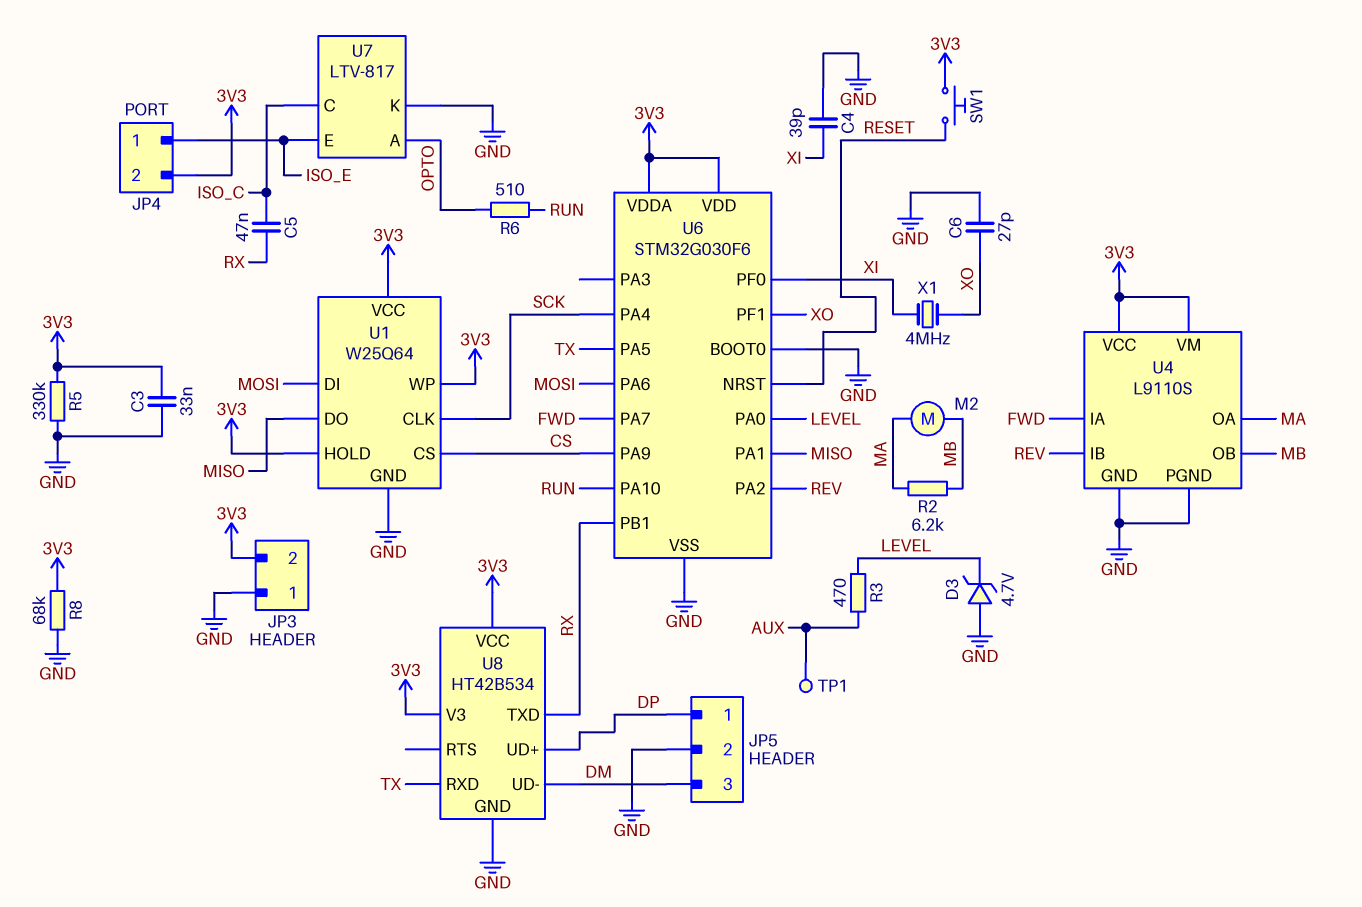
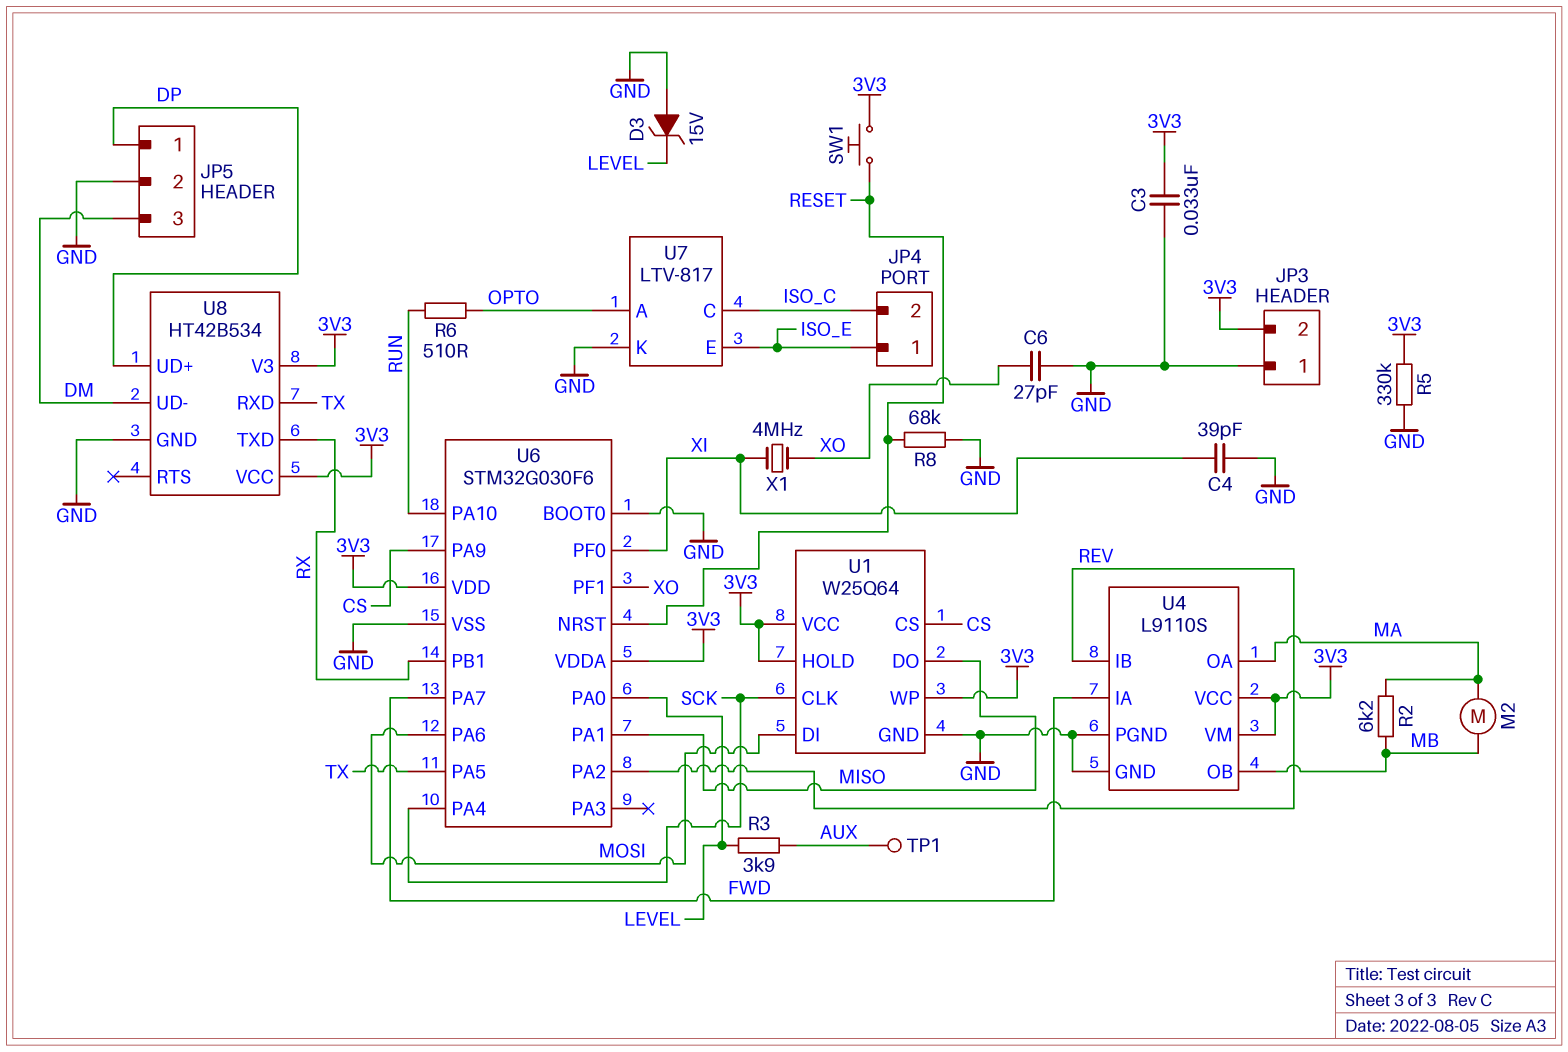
C5: 47nF (ISO_C, RX) -> none
D3: zener 4.7V (A GND, K LEVEL) -> zener 15V (A GND, K LEVEL)
JP4 pin 2: 3V3 -> ISO_C
R3: 470 (AUX, LEVEL) -> 3.9k (AUX, LEVEL)
R8: 68k (3V3, GND) -> 68k (GND, RESET)

